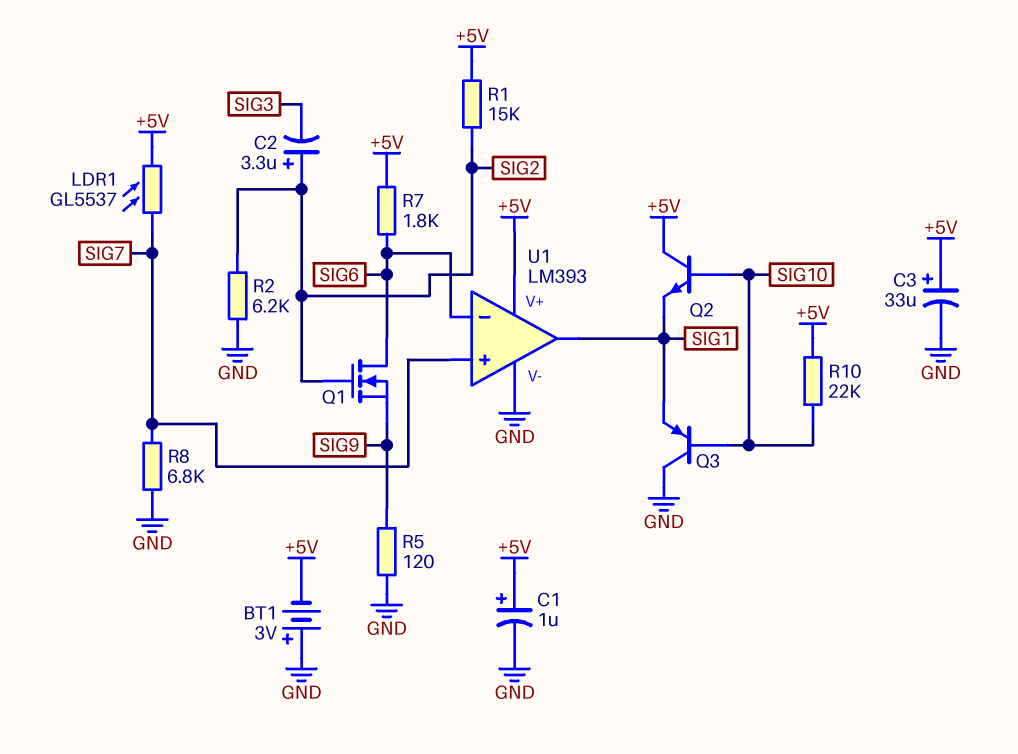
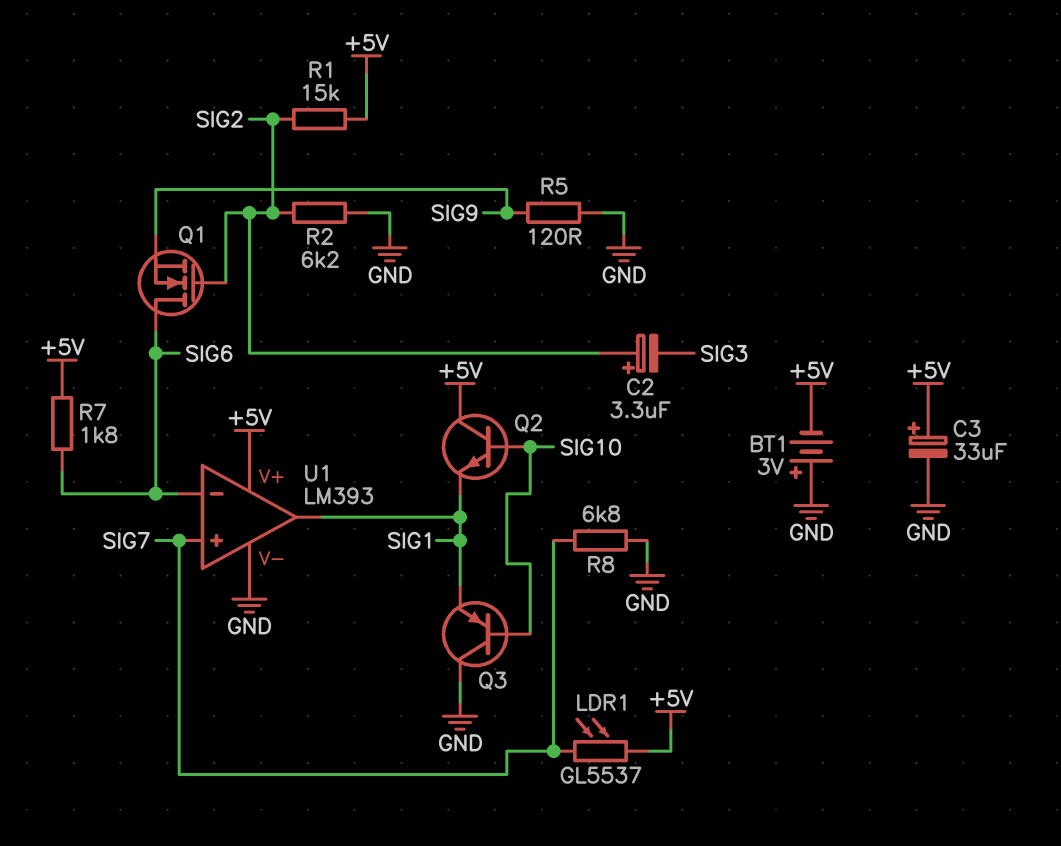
C1: 1uF (plus +5V, minus GND) -> none
R10: 22k (+5V, SIG10) -> none

